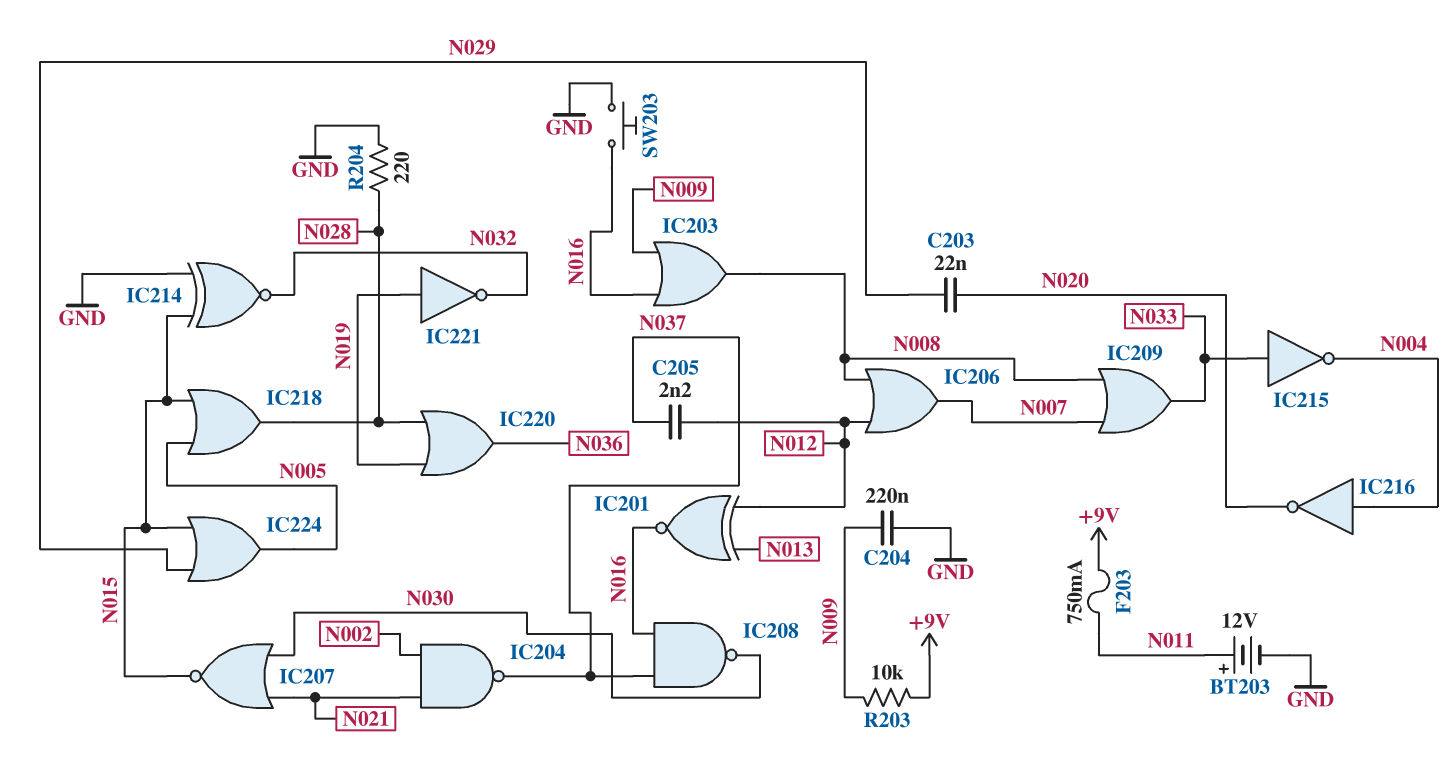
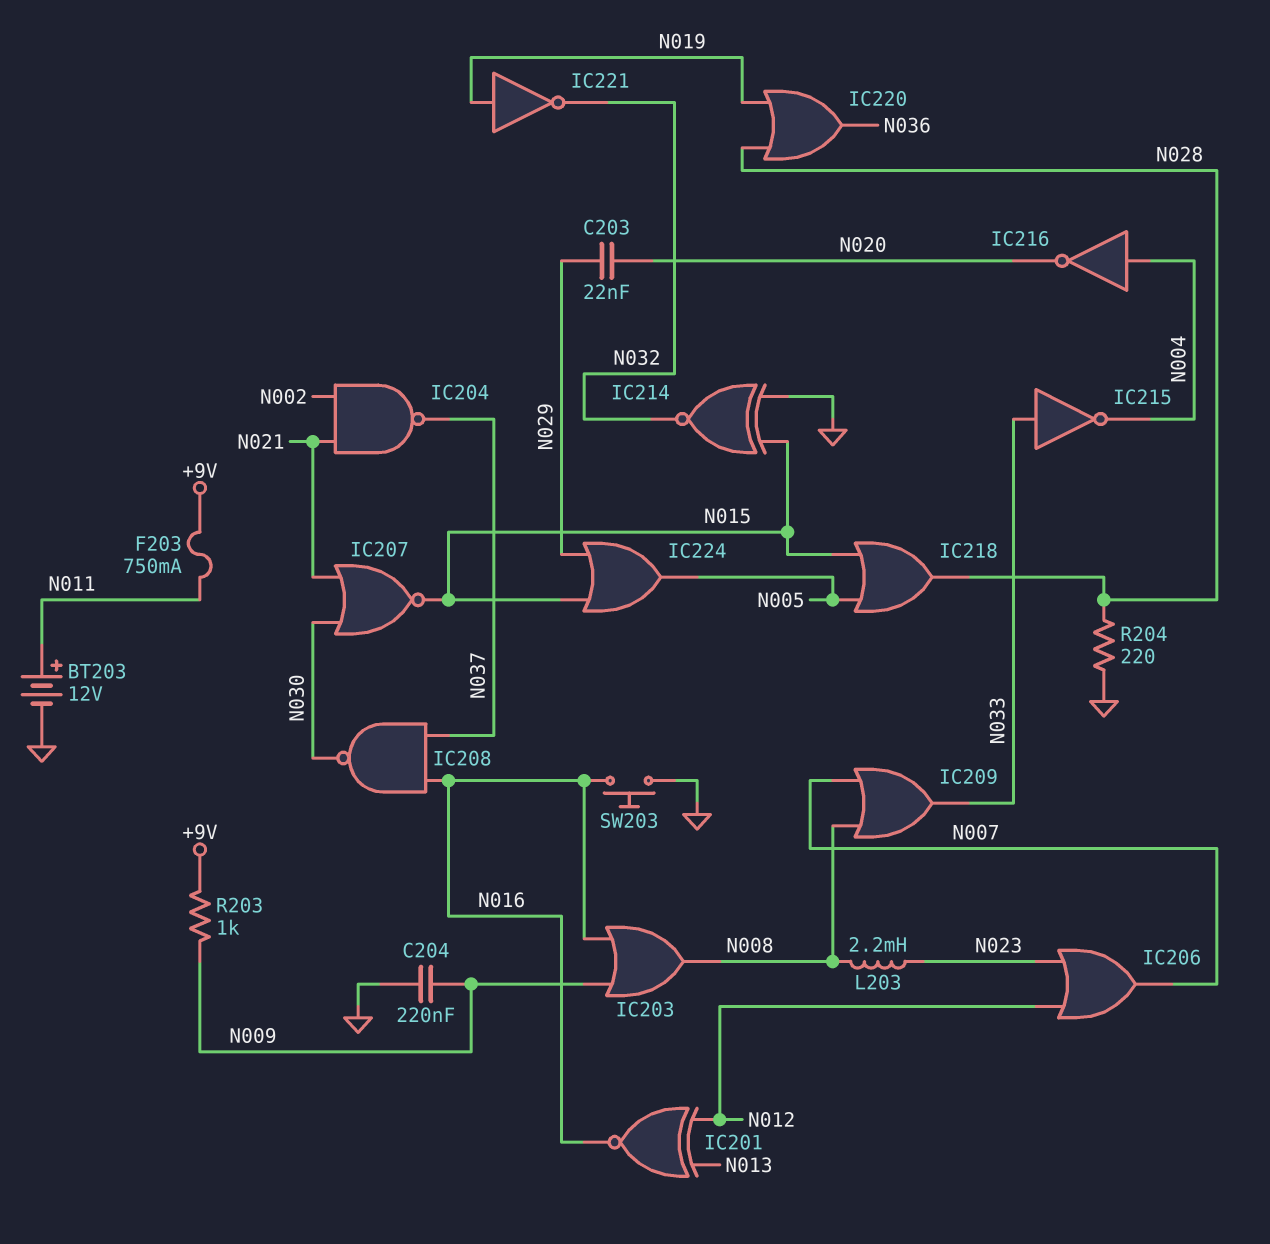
C205: 2.2nF (N012, N037) -> none
IC206: OR (in N008, in N012, out N007) -> OR (in N012, in N023, out N007)
L203: none -> 2.2mH (N008, N023)
R203: 10k (+9V, N009) -> 1k (+9V, N009)

